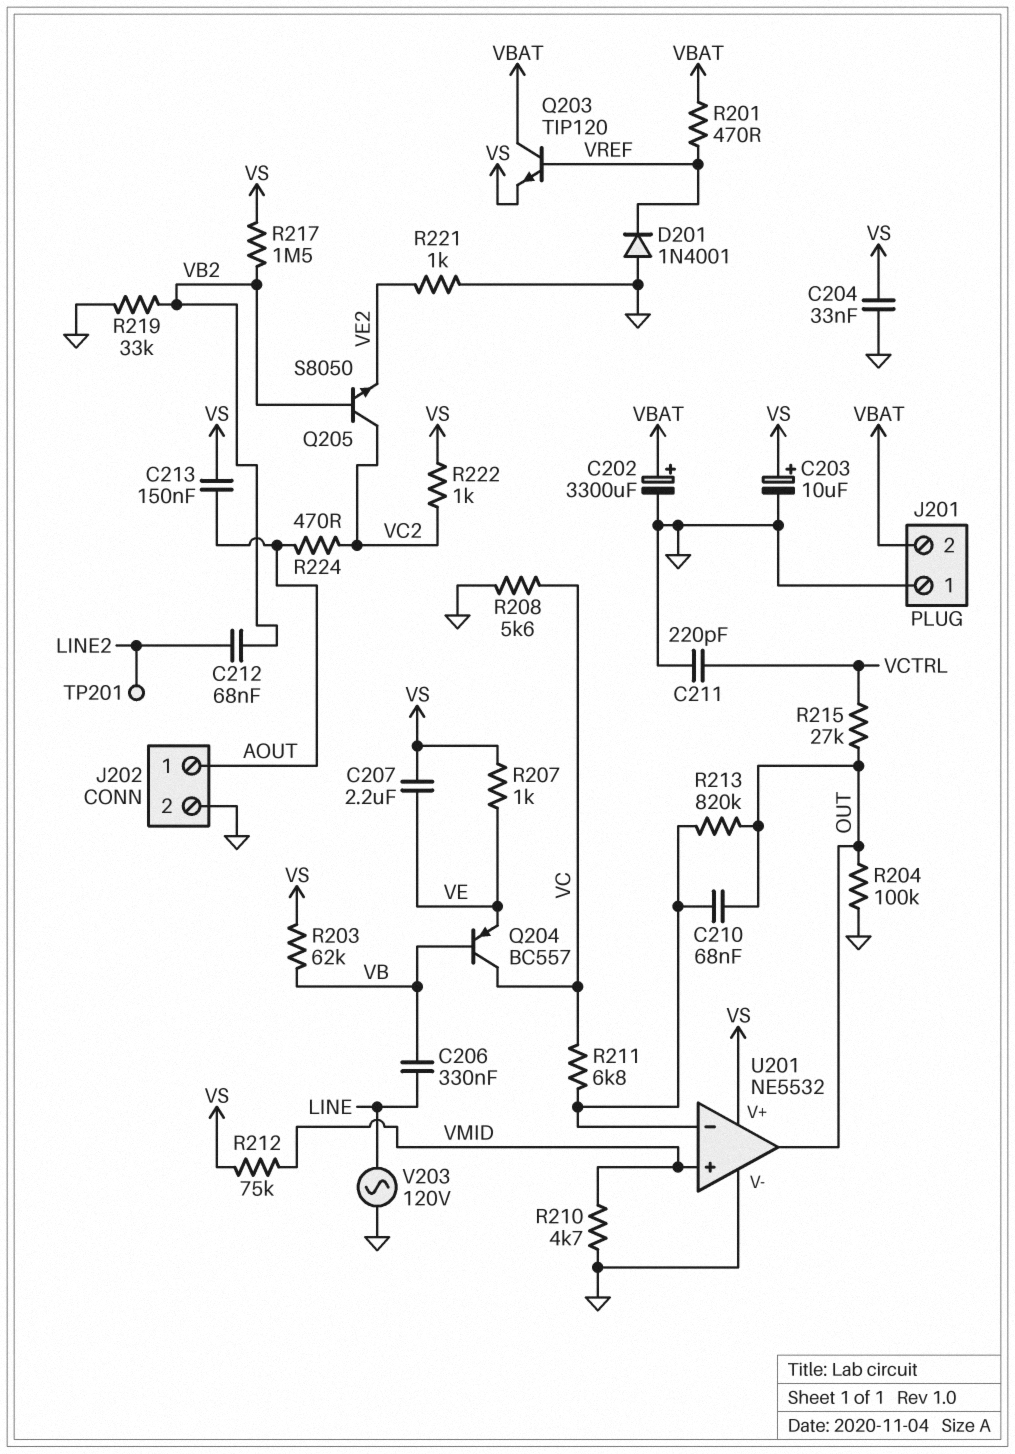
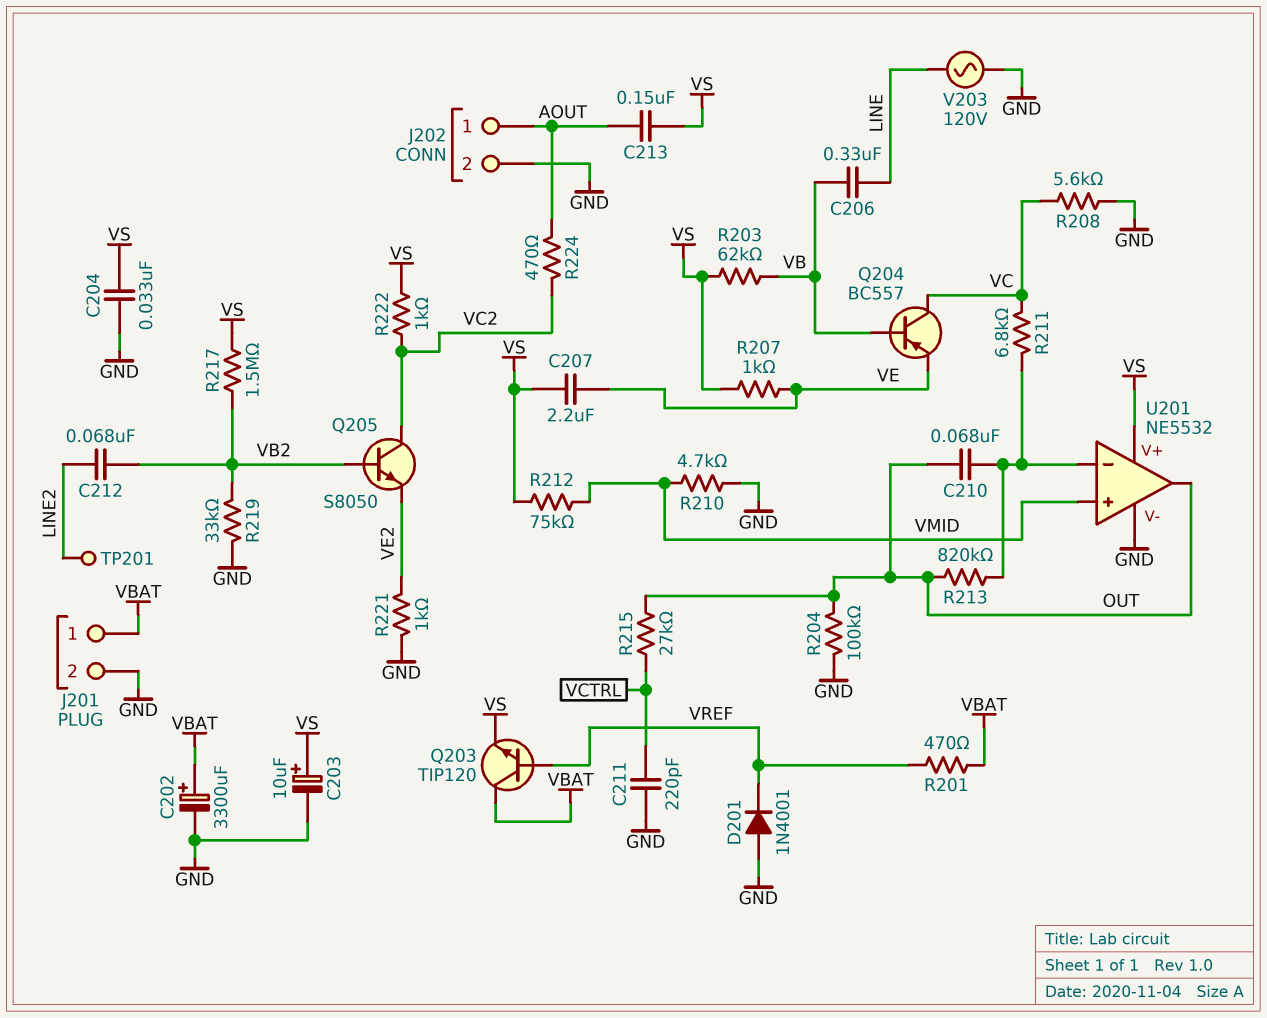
J201 pin 1: GND -> VBAT
J201 pin 2: VBAT -> GND

